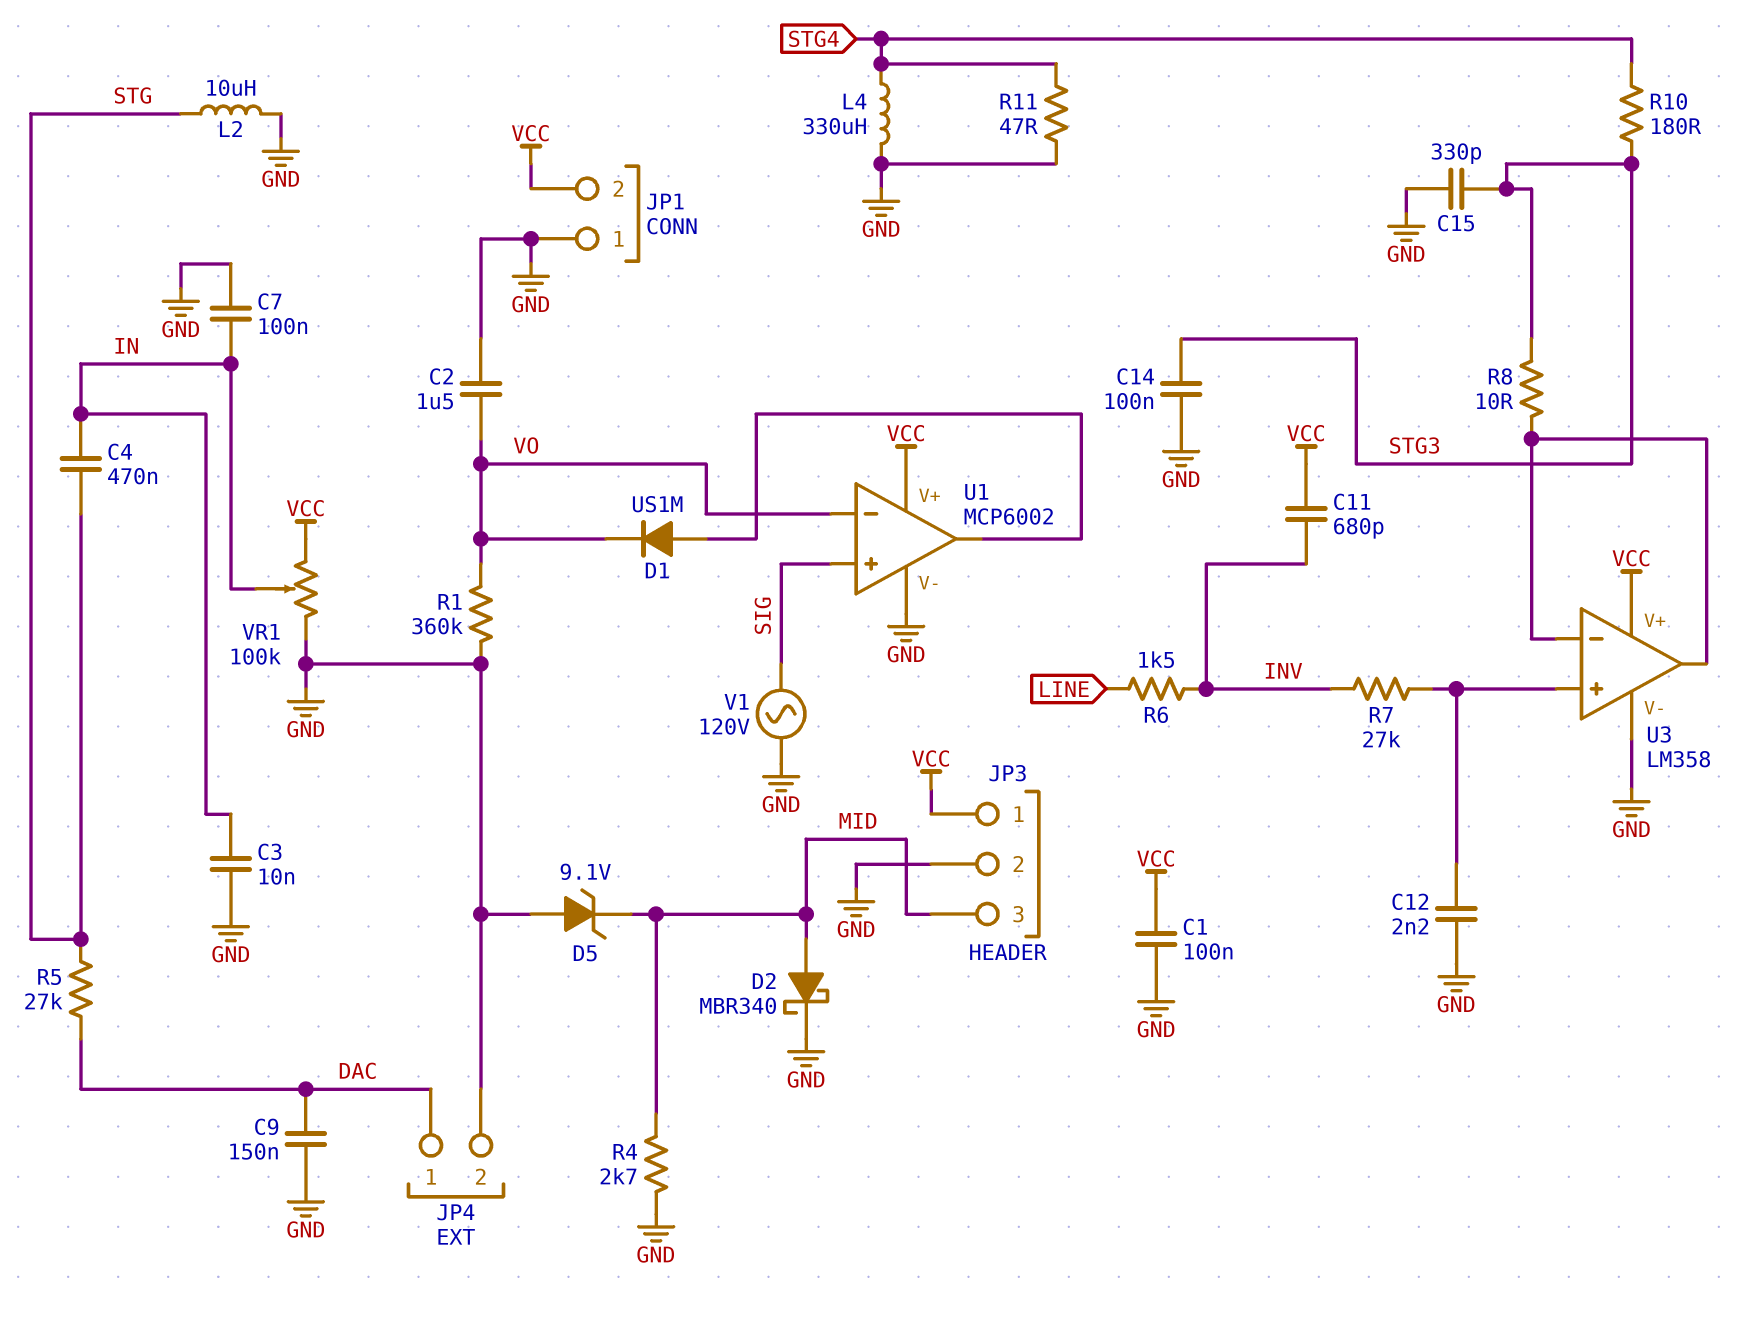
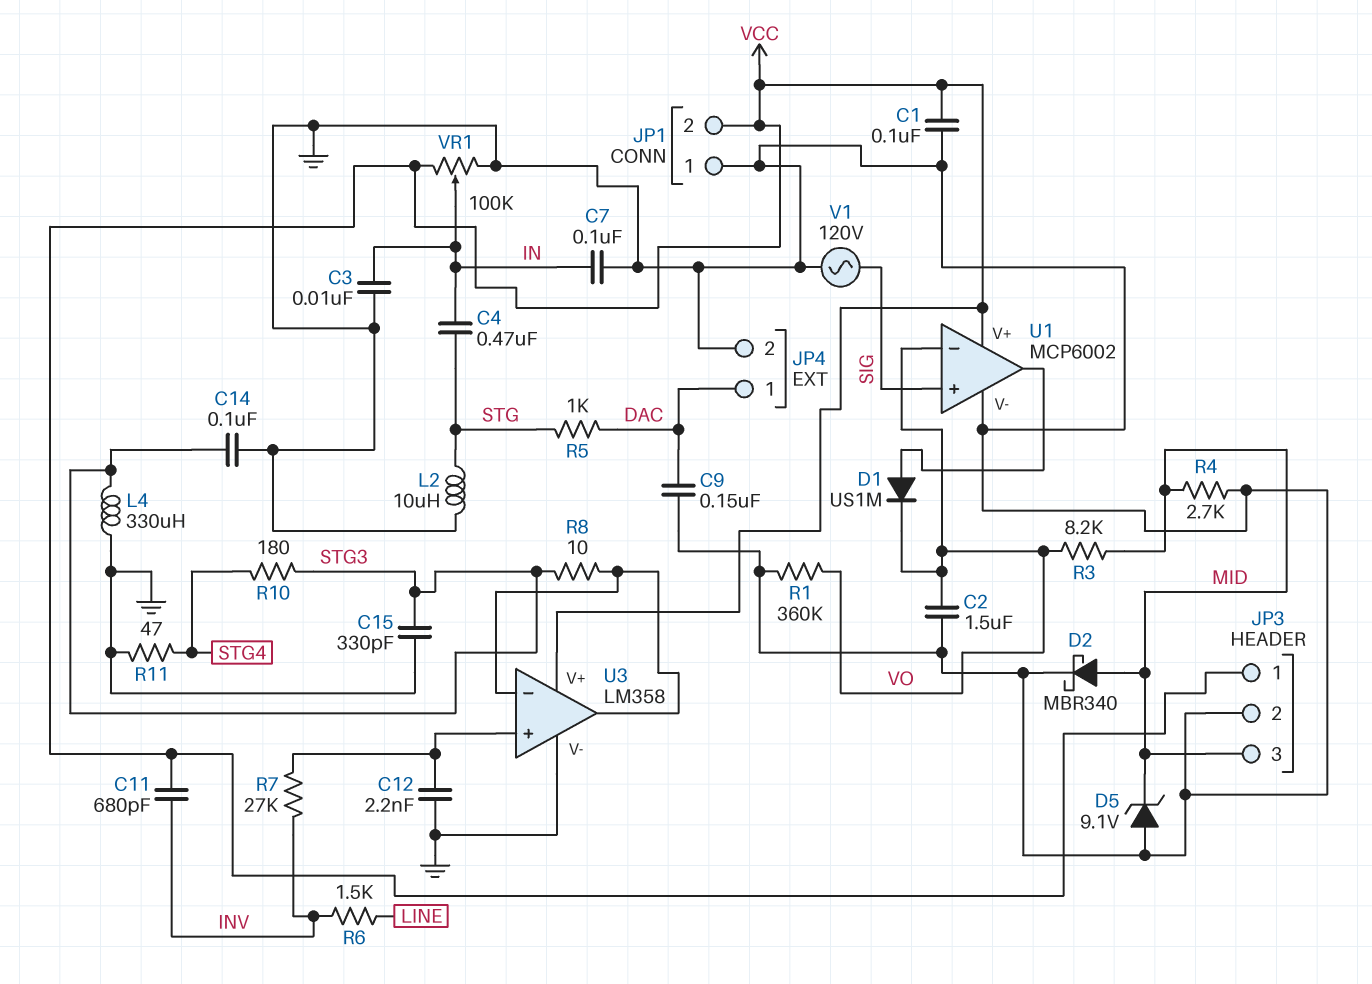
L4: 330uH (GND, STG4) -> 330uH (GND, STG3)
R3: none -> 8.2k (MID, VO)
R5: 27k (DAC, STG) -> 1k (DAC, STG)

